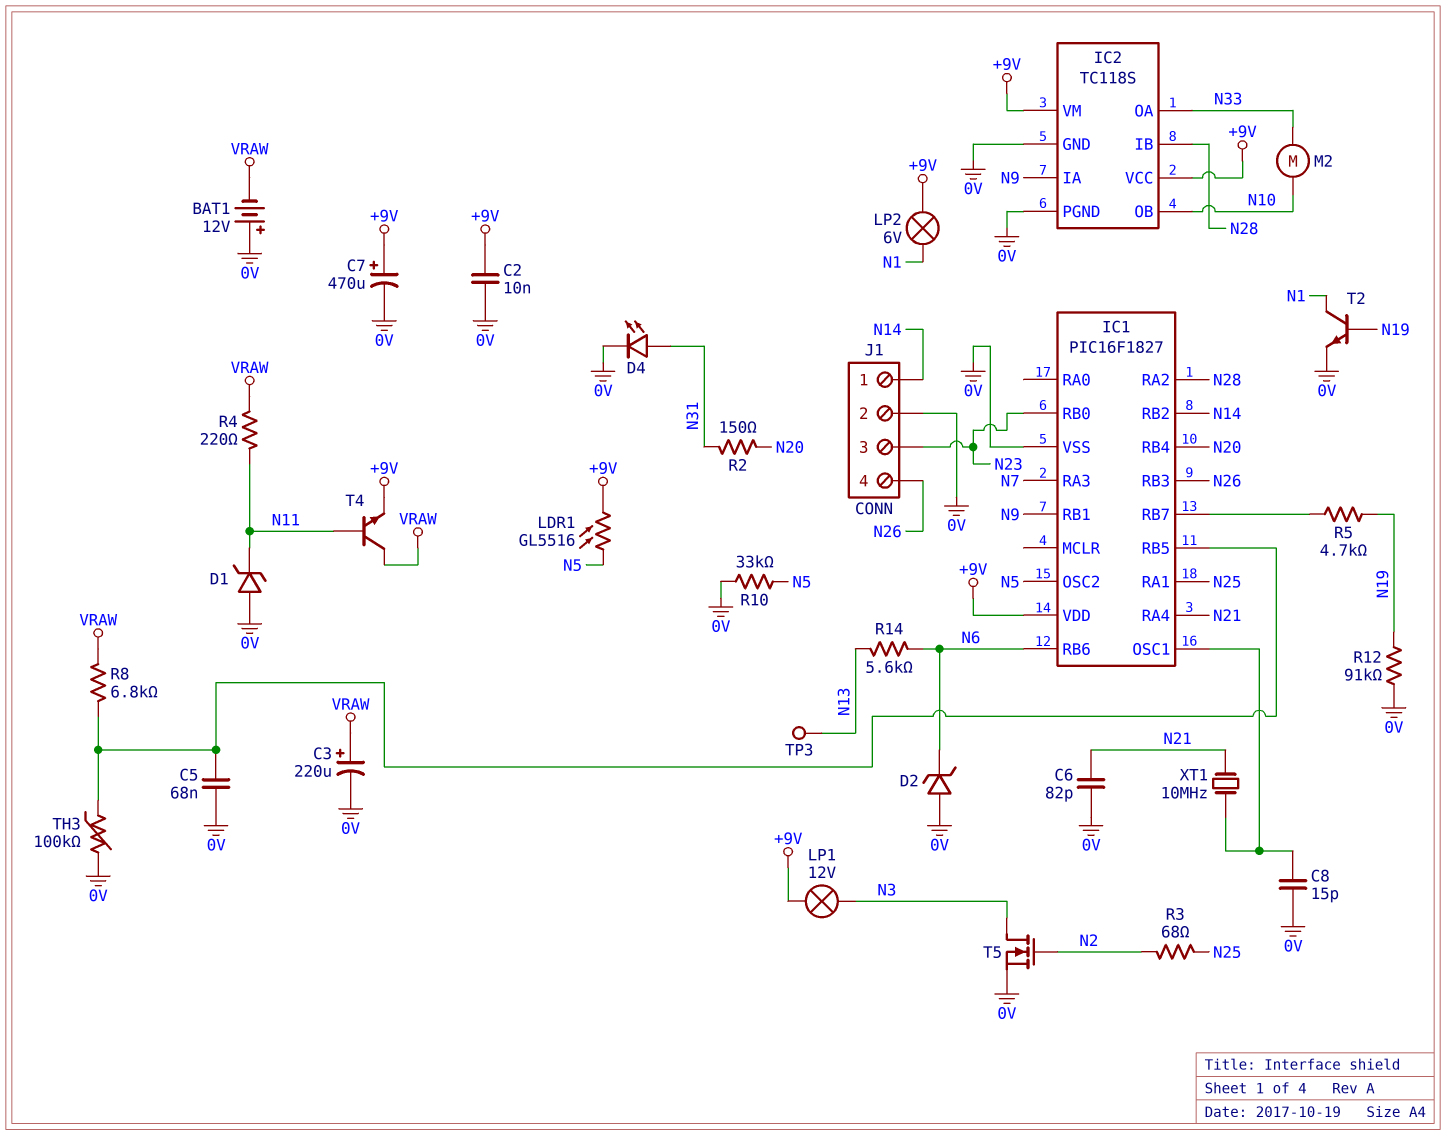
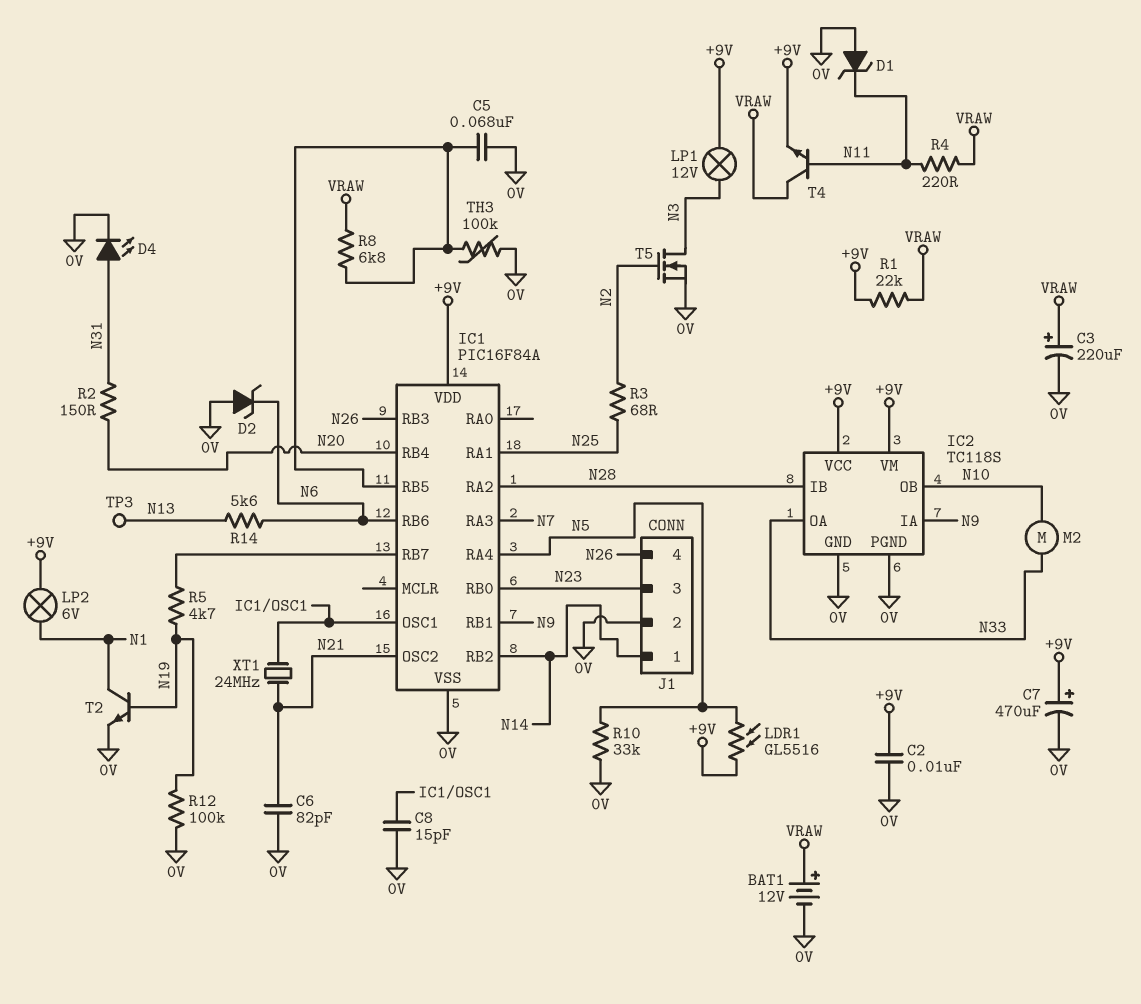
BAT1: 12V (plus 0V, minus VRAW) -> 12V (plus VRAW, minus 0V)
IC1: PIC16F1827 -> PIC16F84A
IC1 pin OSC2: N5 -> N21
IC1 pin RA4: N21 -> N5
R1: none -> 22k (+9V, VRAW)
R12: 91k (0V, N19) -> 100k (0V, N19)
XT1: 10MHz (IC1/OSC1, N21) -> 24MHz (IC1/OSC1, N21)

